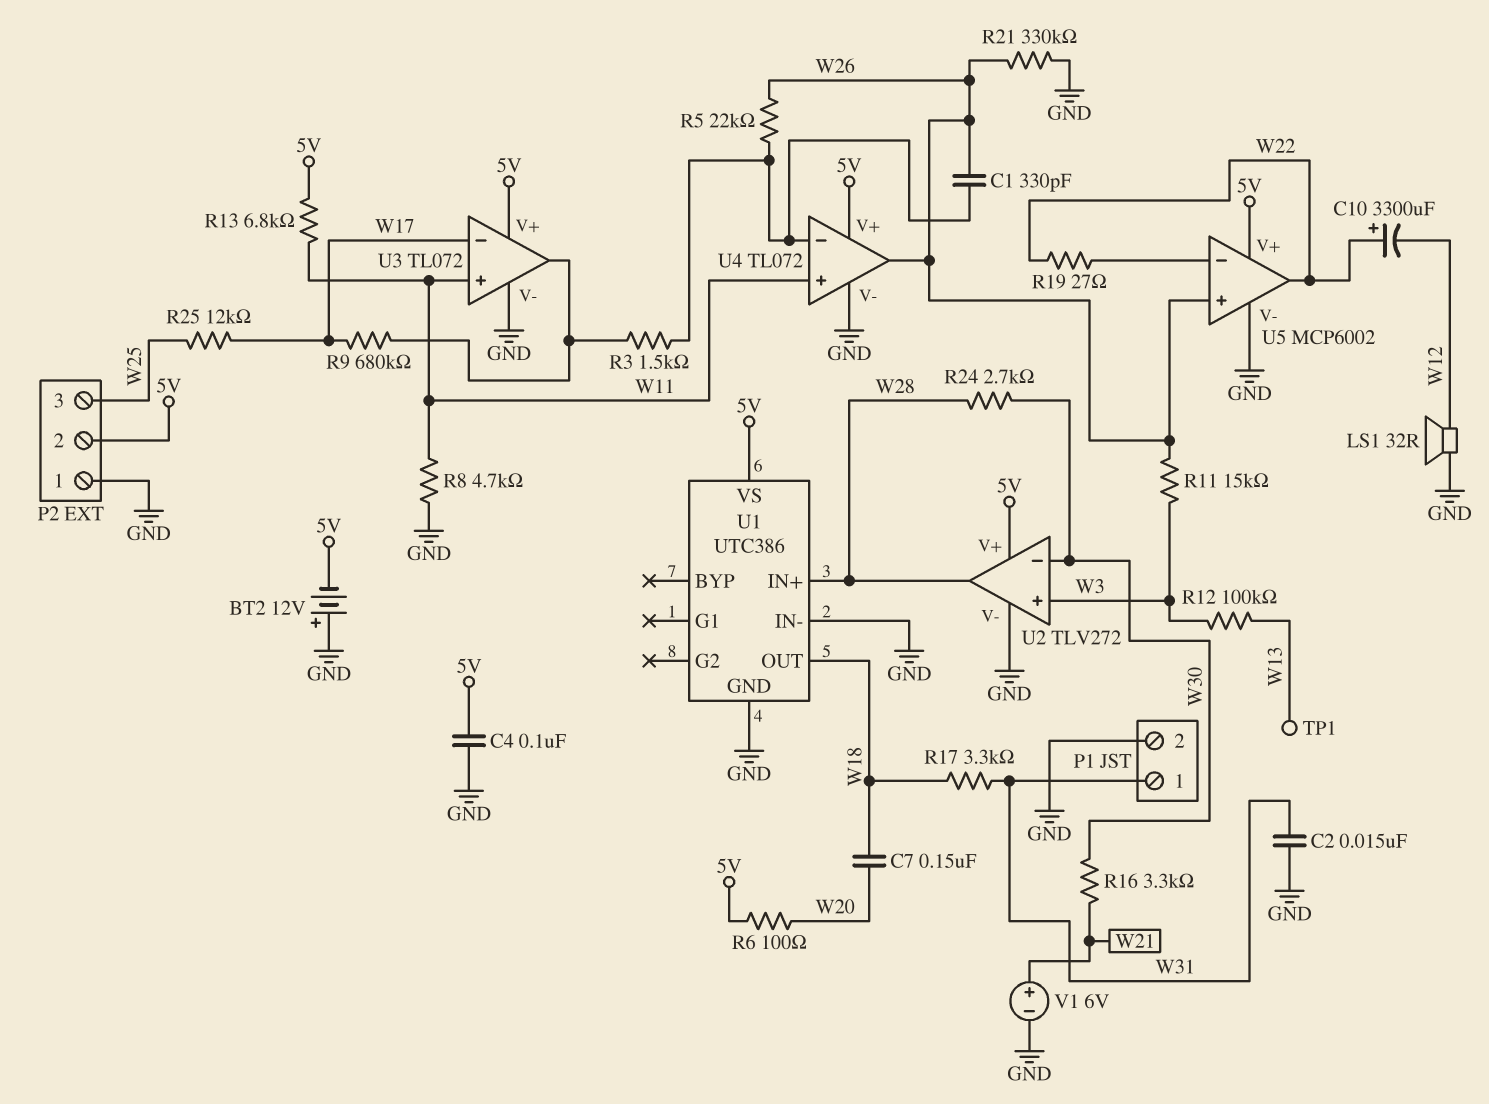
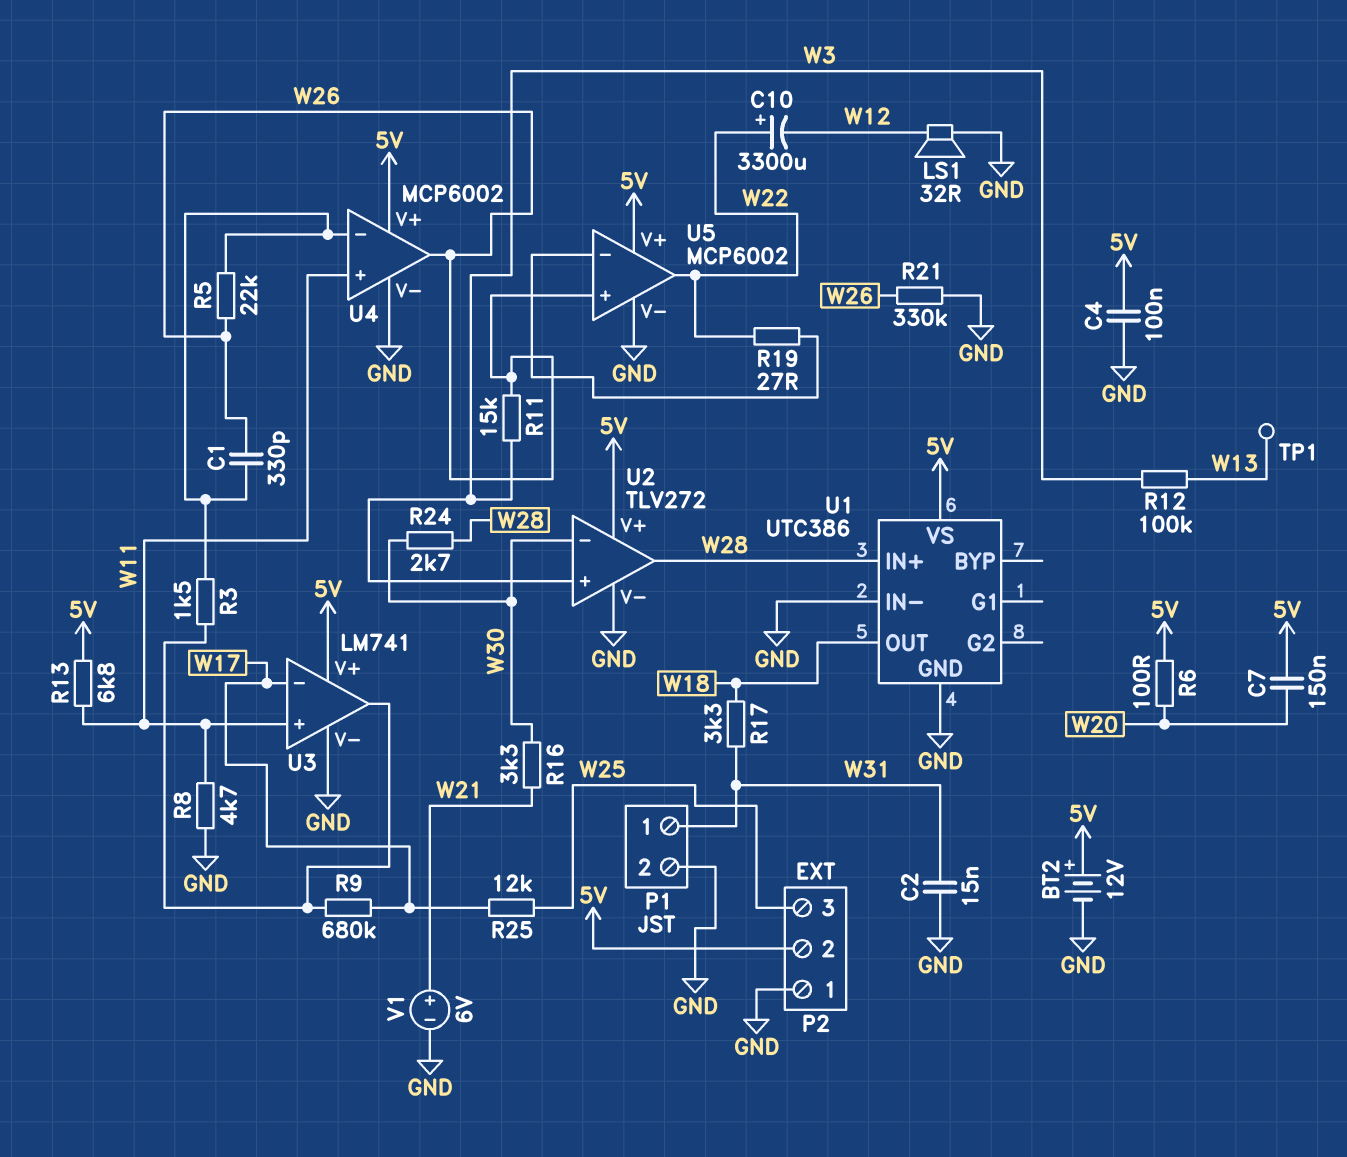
BT2: 12V (plus GND, minus 5V) -> 12V (plus 5V, minus GND)
C7: 150nF (W18, W20) -> 150nF (5V, W20)
U3: TL072 -> LM741
U4: TL072 -> MCP6002

